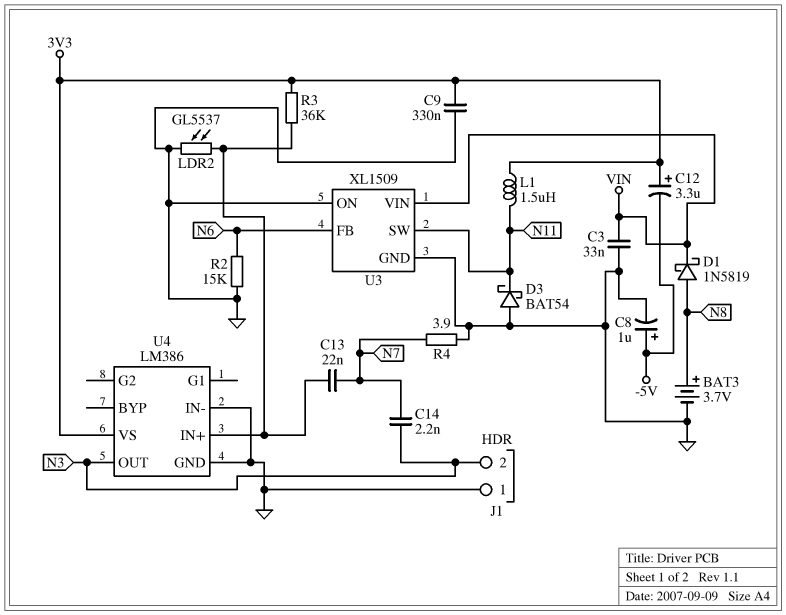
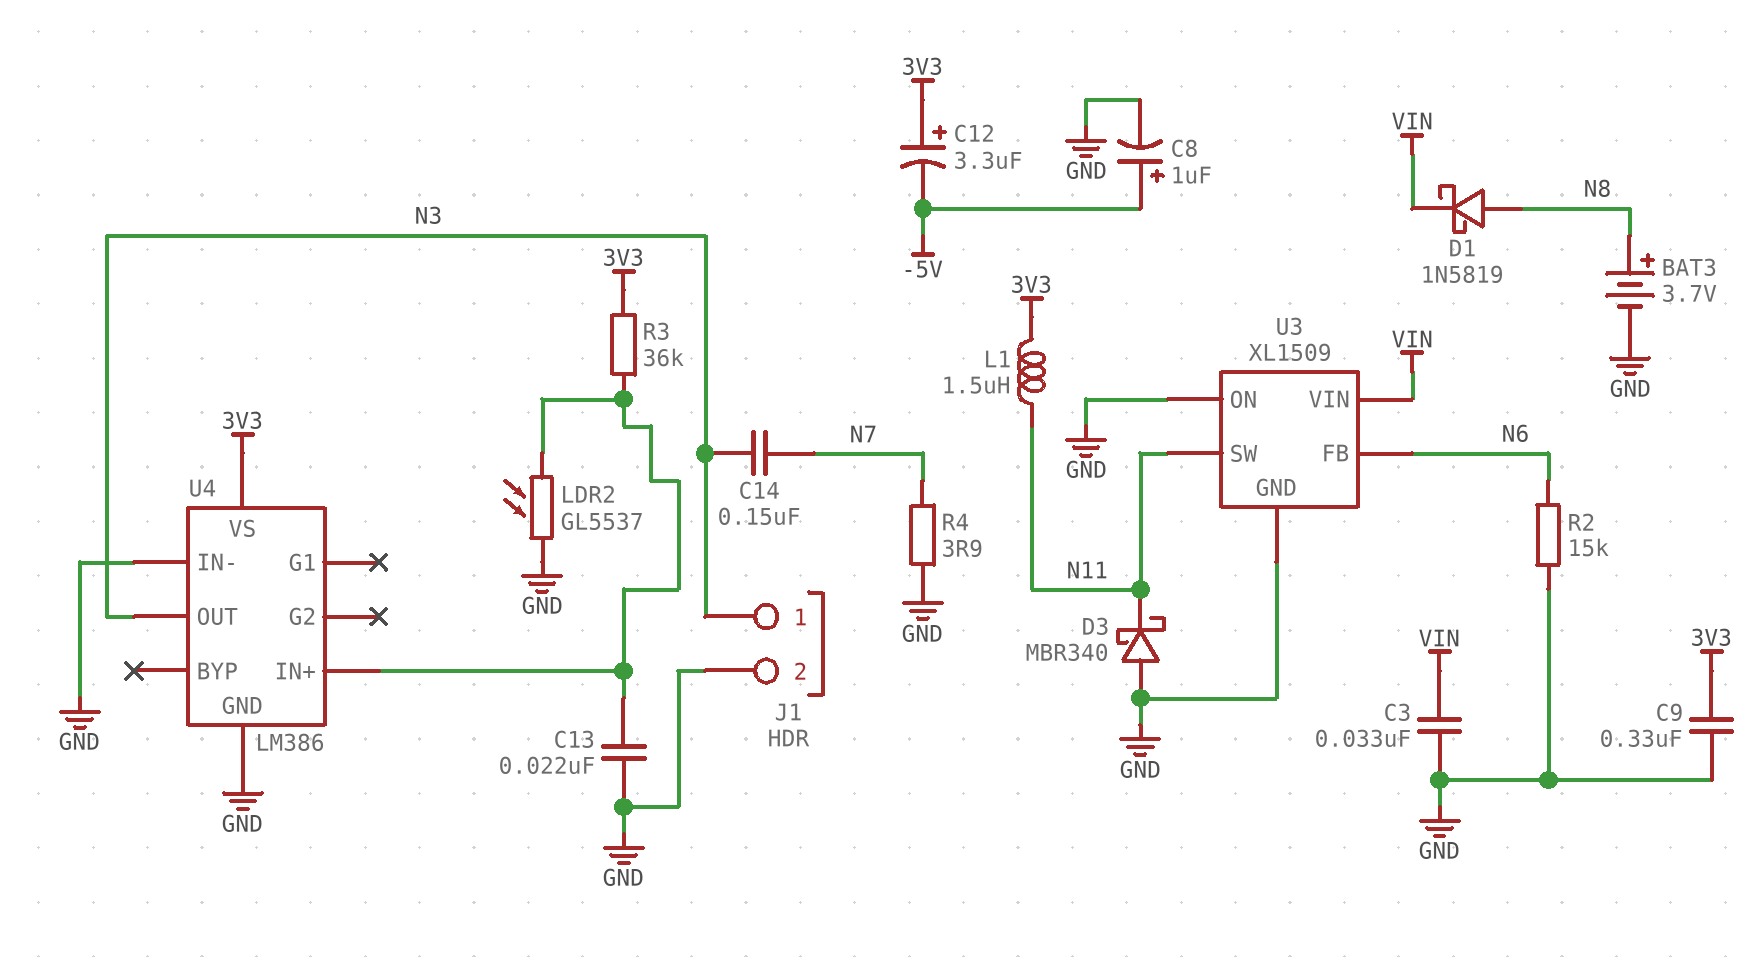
C13: 22nF (N7, U4/IN+) -> 22nF (GND, U4/IN+)
C14: 2.2nF (N3, N7) -> 150nF (N3, N7)
D3: schottky BAT54 (A GND, K N11) -> schottky MBR340 (A GND, K N11)
J1 pin 1: GND -> N3
J1 pin 2: N3 -> GND

